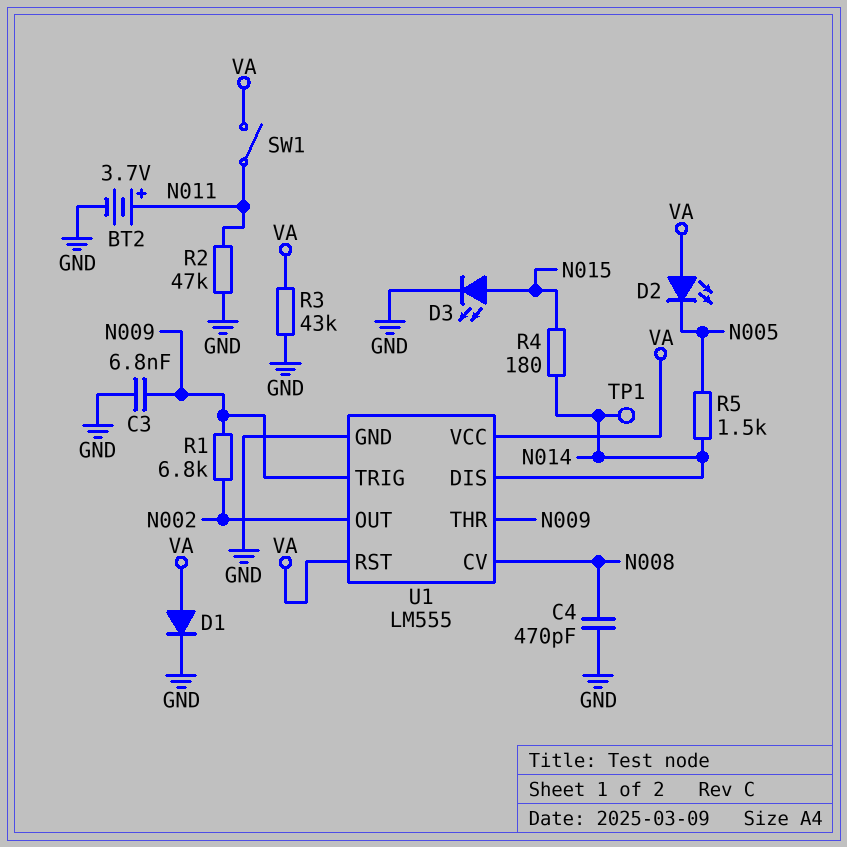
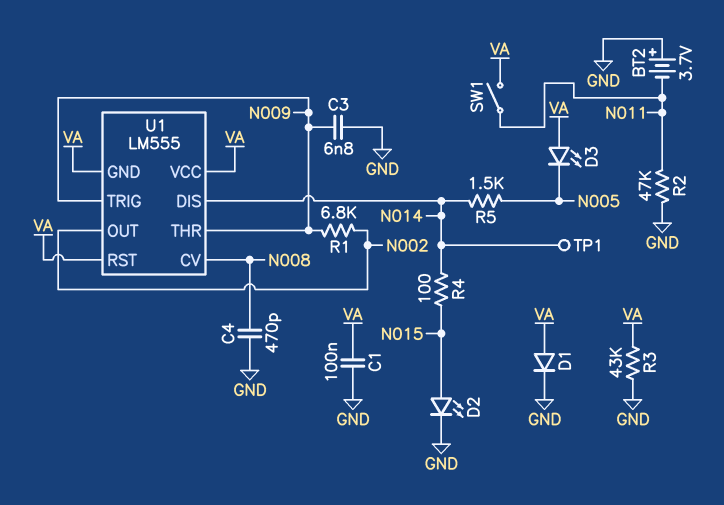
BT2: 3.7V (plus N011, minus GND) -> 3.7V (plus GND, minus N011)
C1: none -> 100nF (GND, VA)
D2: LED (A VA, K N005) -> LED (A N015, K GND)
D3: LED (A N015, K GND) -> LED (A VA, K N005)
R4: 180 (N014, N015) -> 100 (N014, N015)
U1 pin GND: GND -> VA

